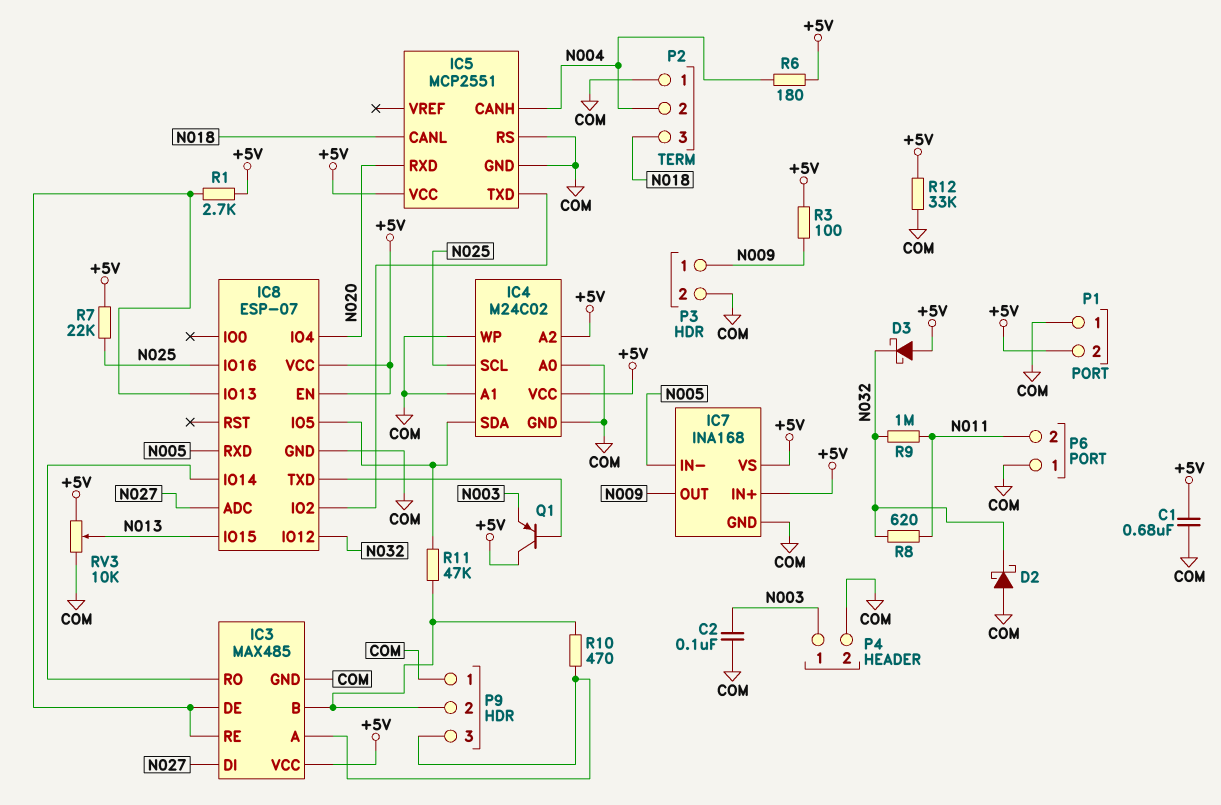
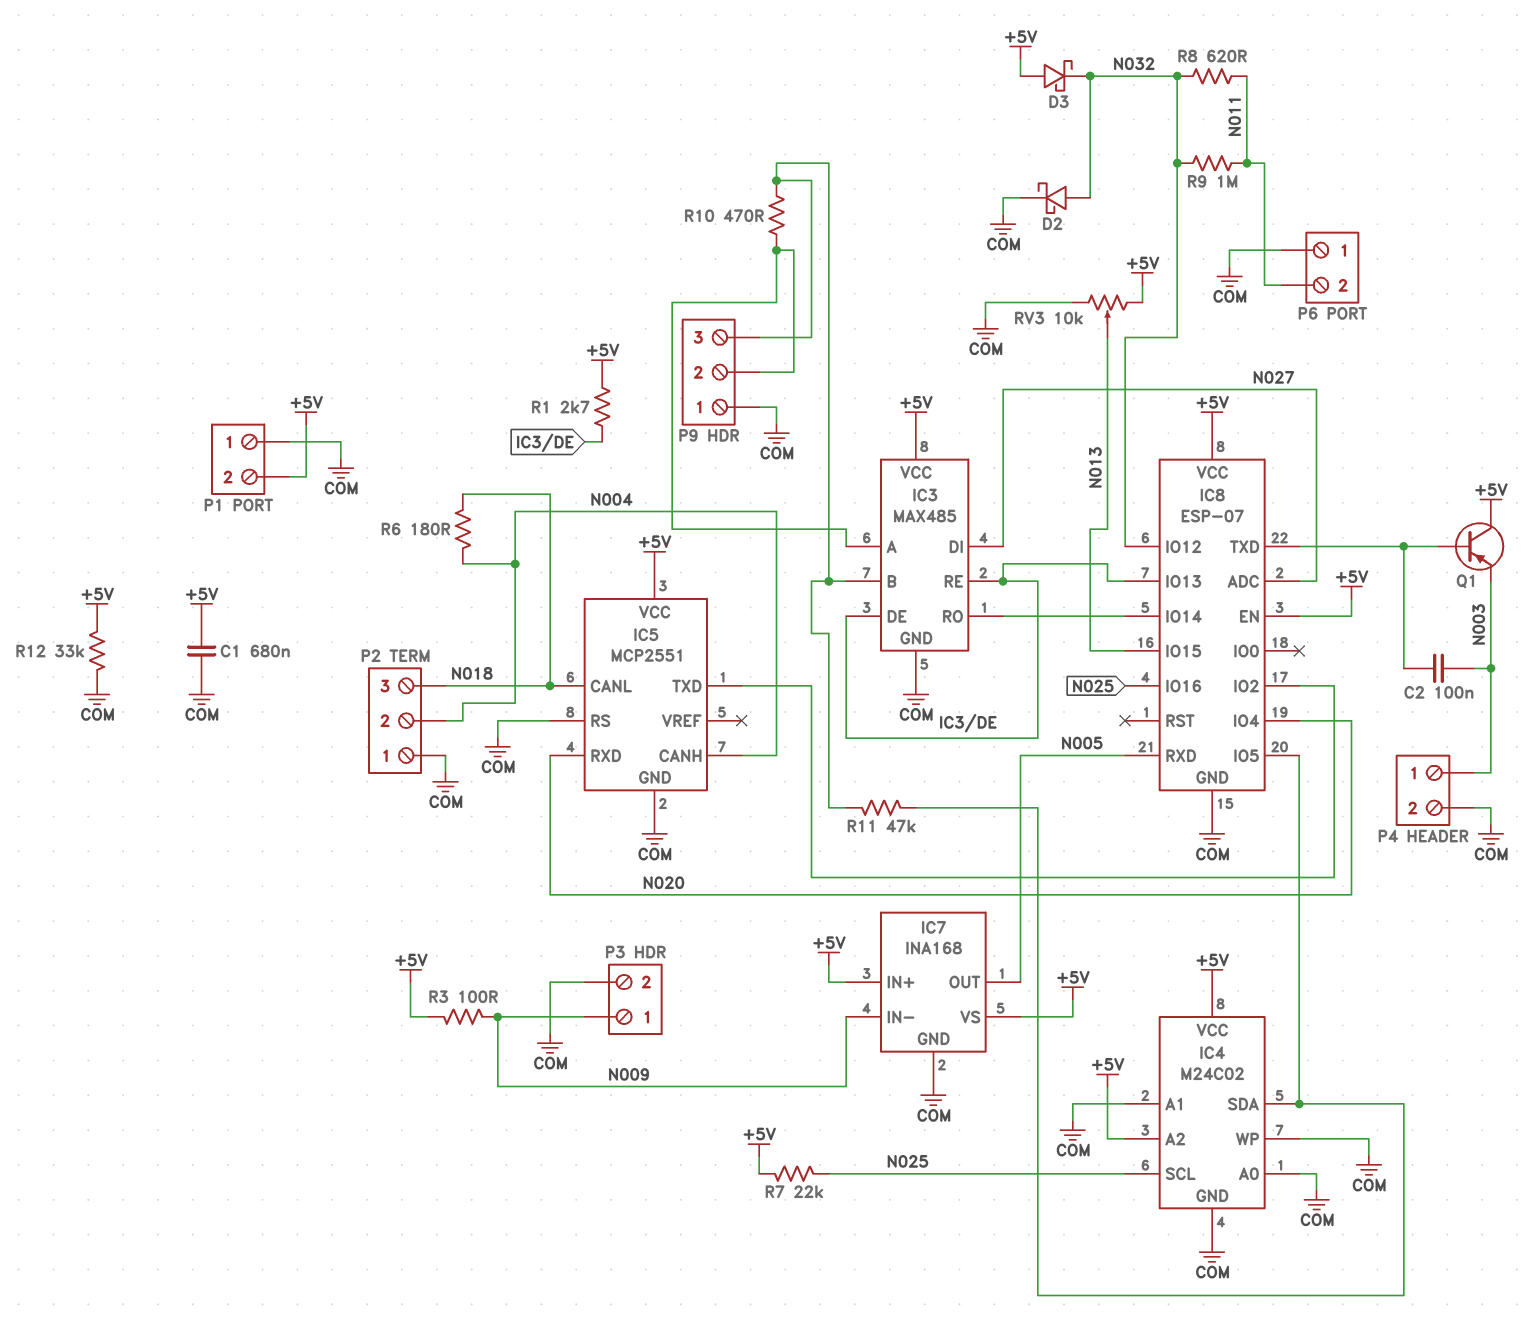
C2: 100nF (COM, N003) -> 100nF (IC8/TXD, N003)
D2: schottky (A COM, K N032) -> schottky (A N032, K COM)
IC7 pin IN-: N005 -> N009
IC7 pin OUT: N009 -> N005
P9 pin 2: IC3/B -> IC3/A
P9 pin 3: IC3/A -> IC3/B
R6: 180 (+5V, N004) -> 180 (N004, N018)

